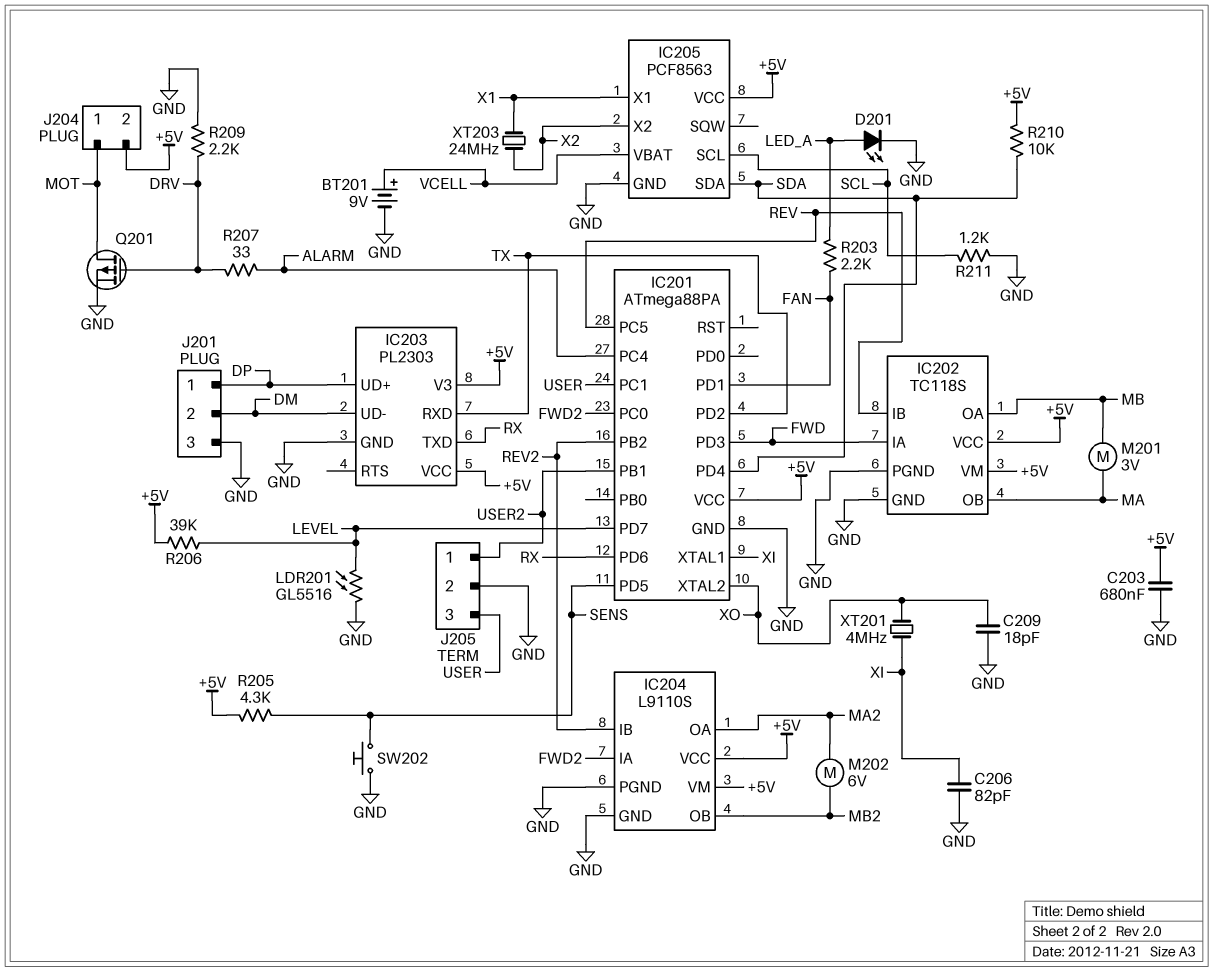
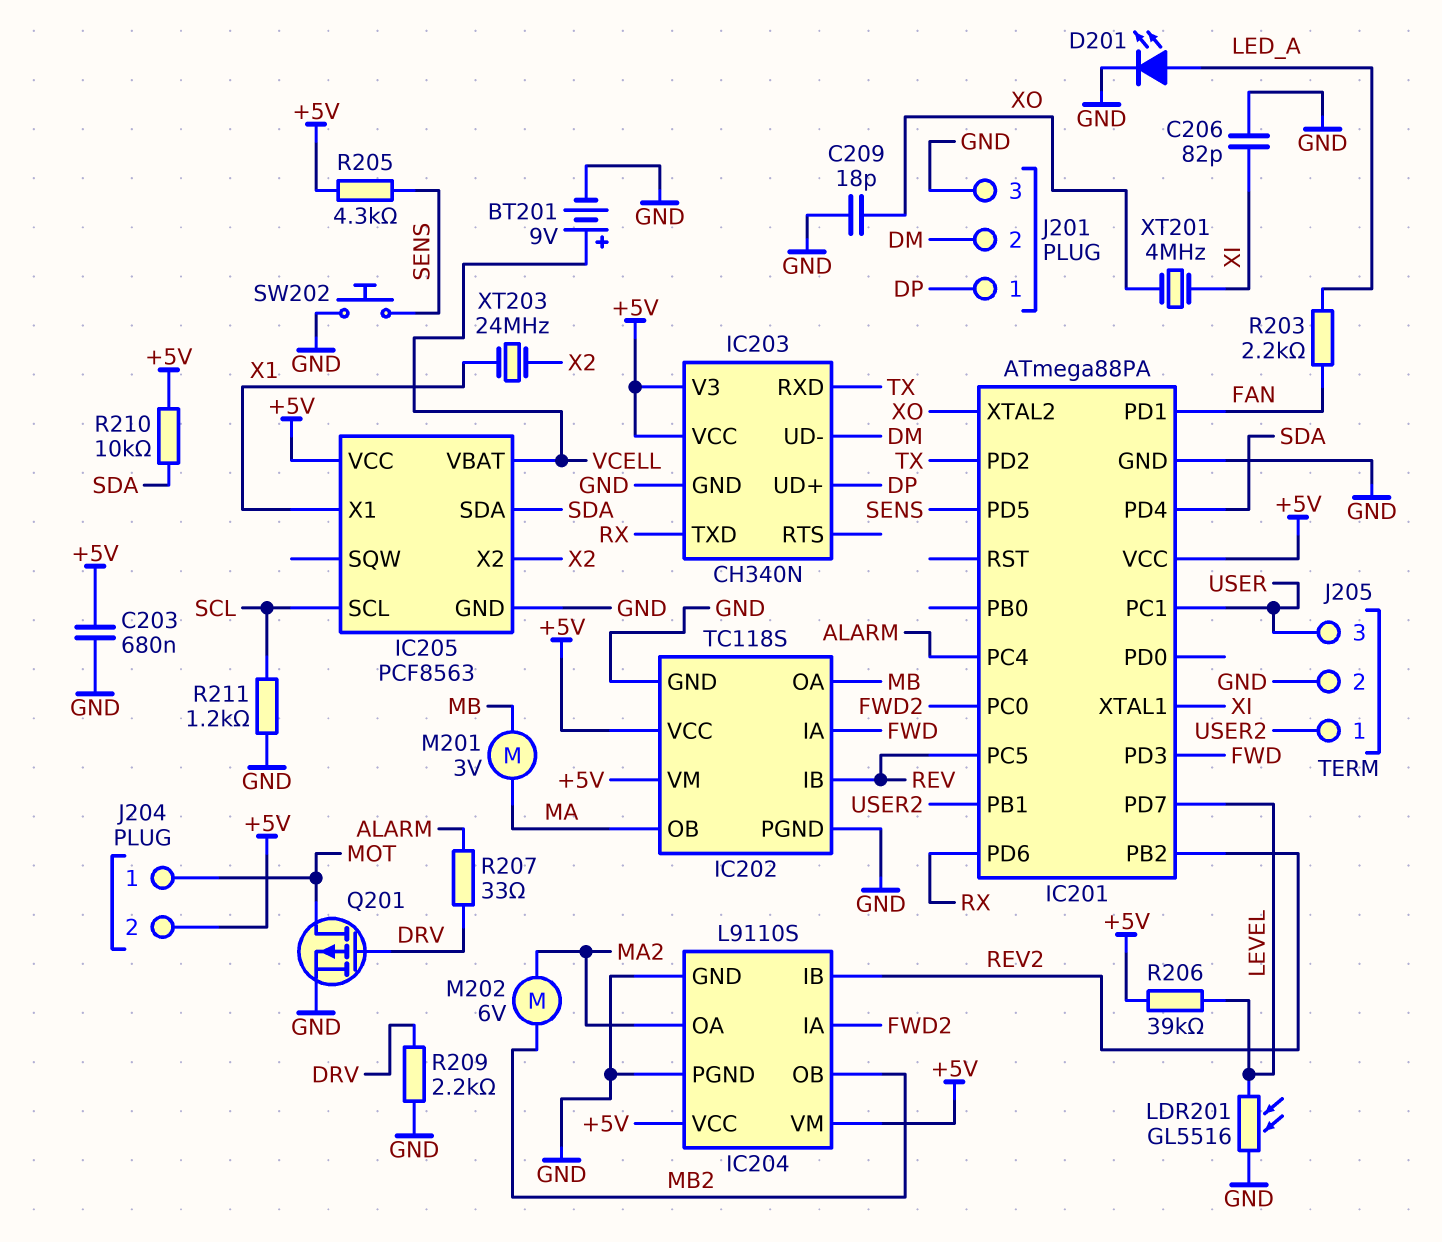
IC203: PL2303 -> CH340N

